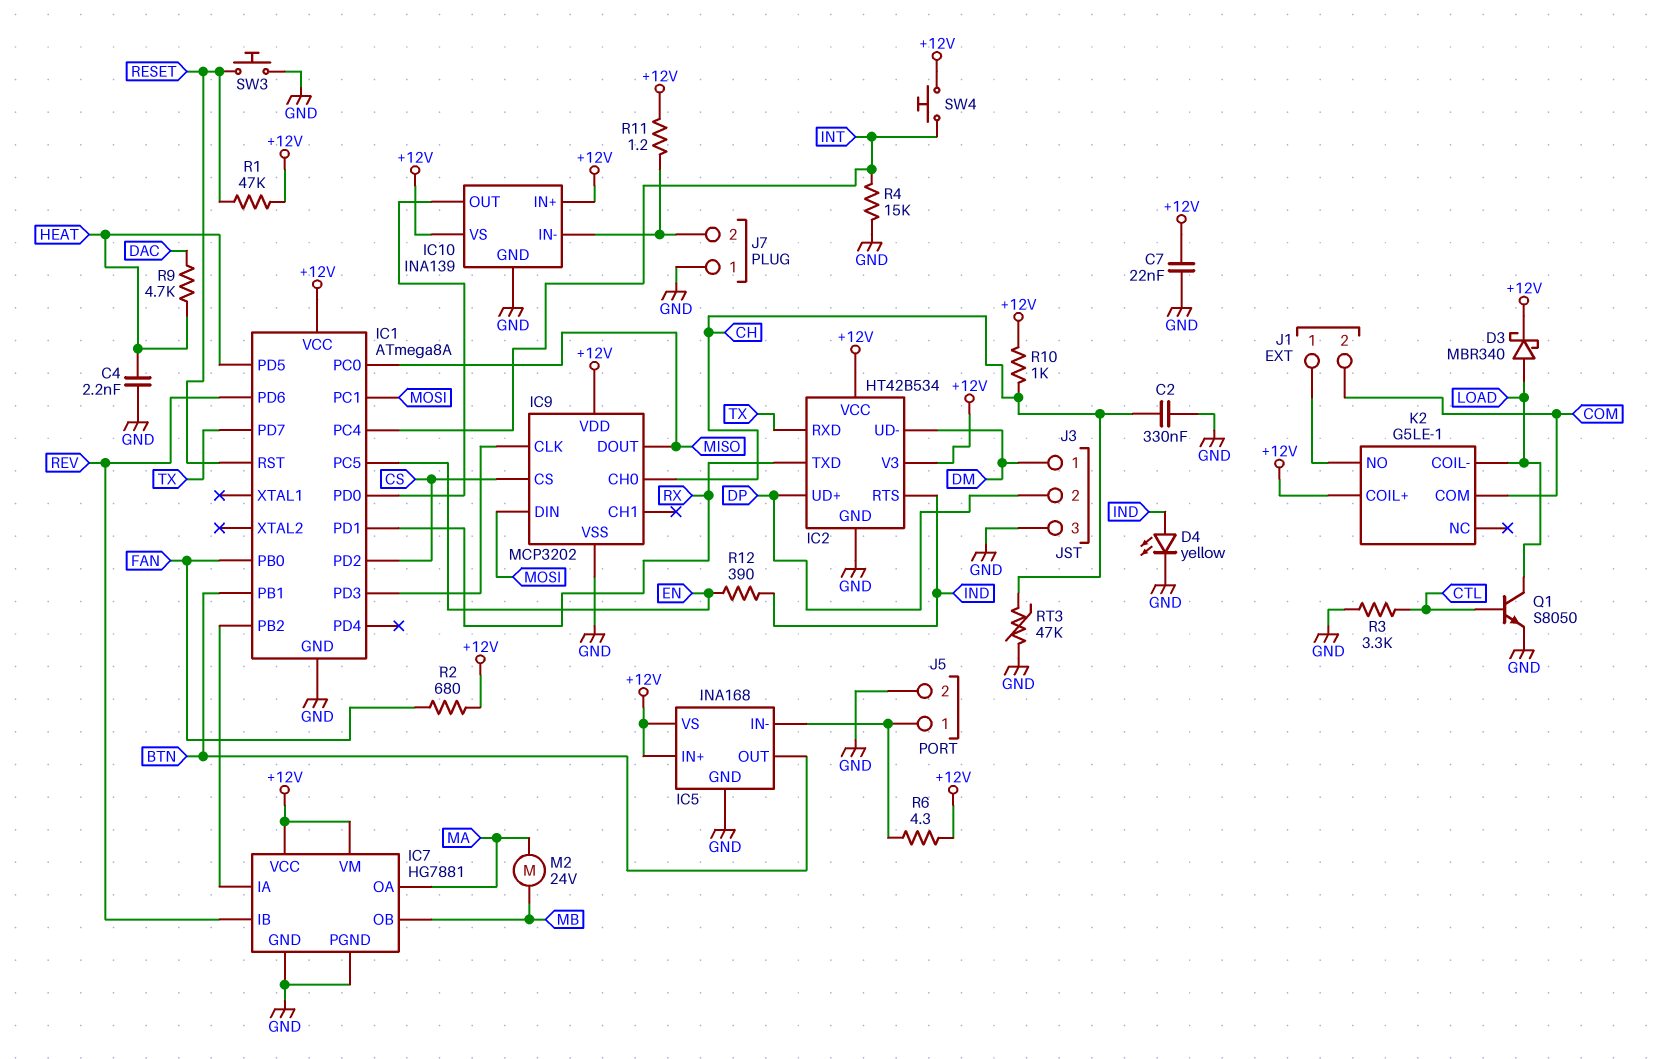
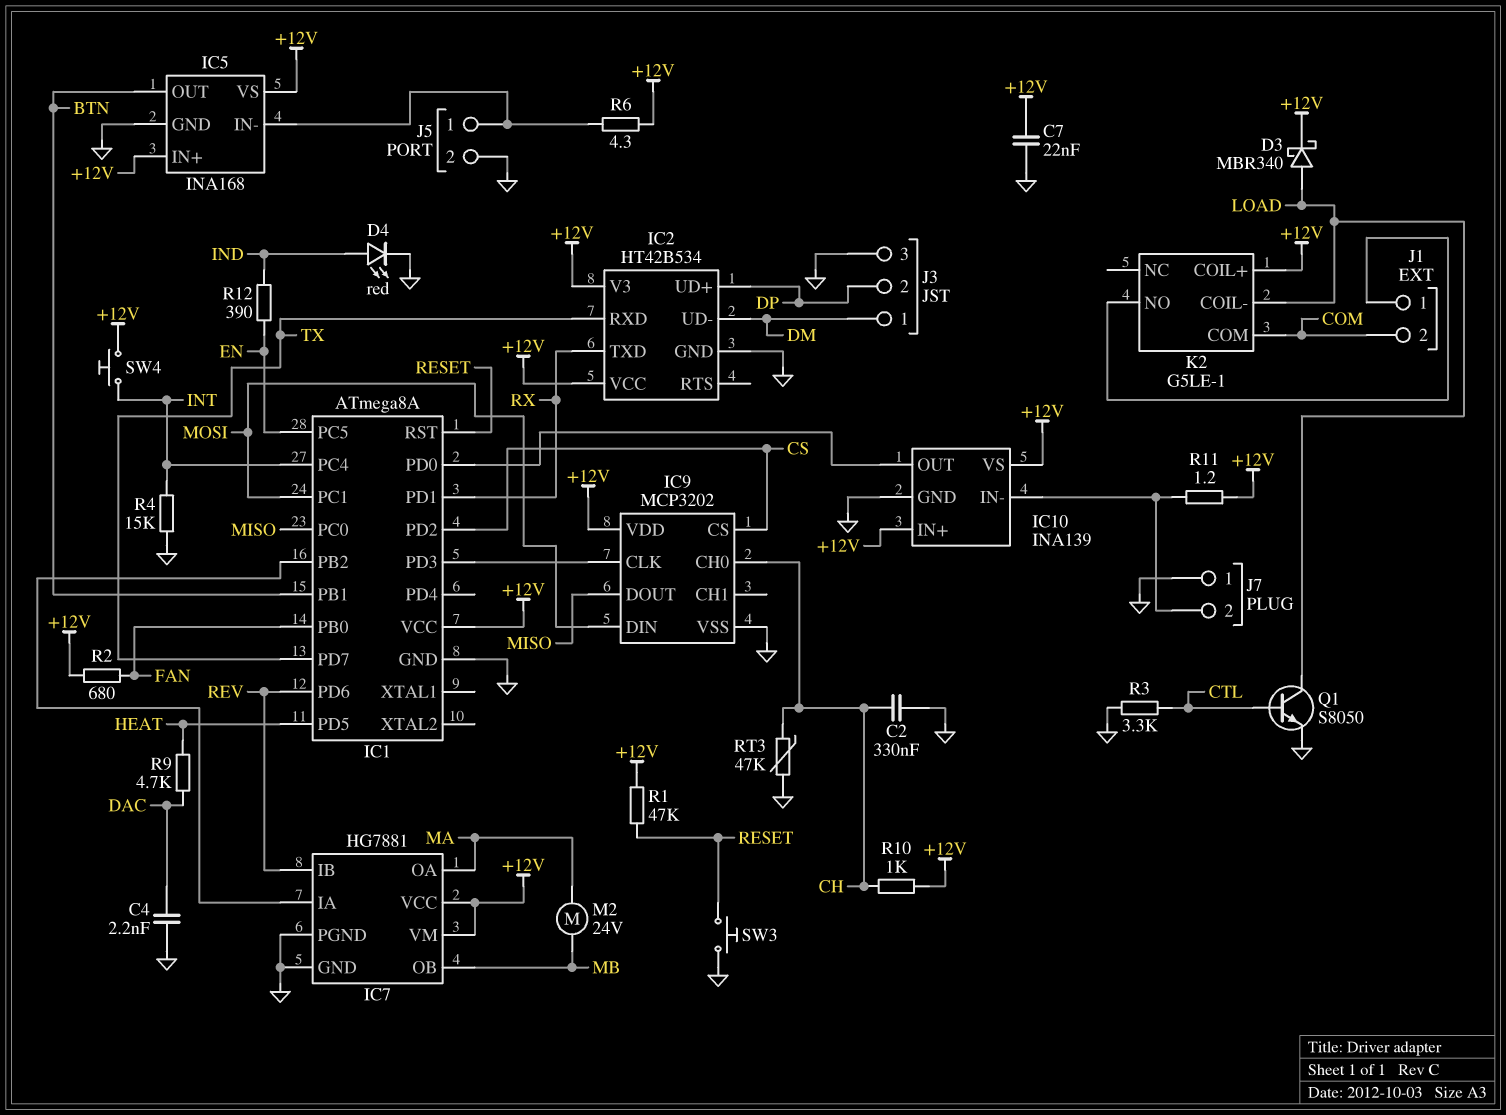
C4: 2.2nF (GND, HEAT) -> 2.2nF (DAC, GND)
D4: LED yellow (A IND, K GND) -> LED red (A IND, K GND)
IC2 pin RTS: IND -> none

